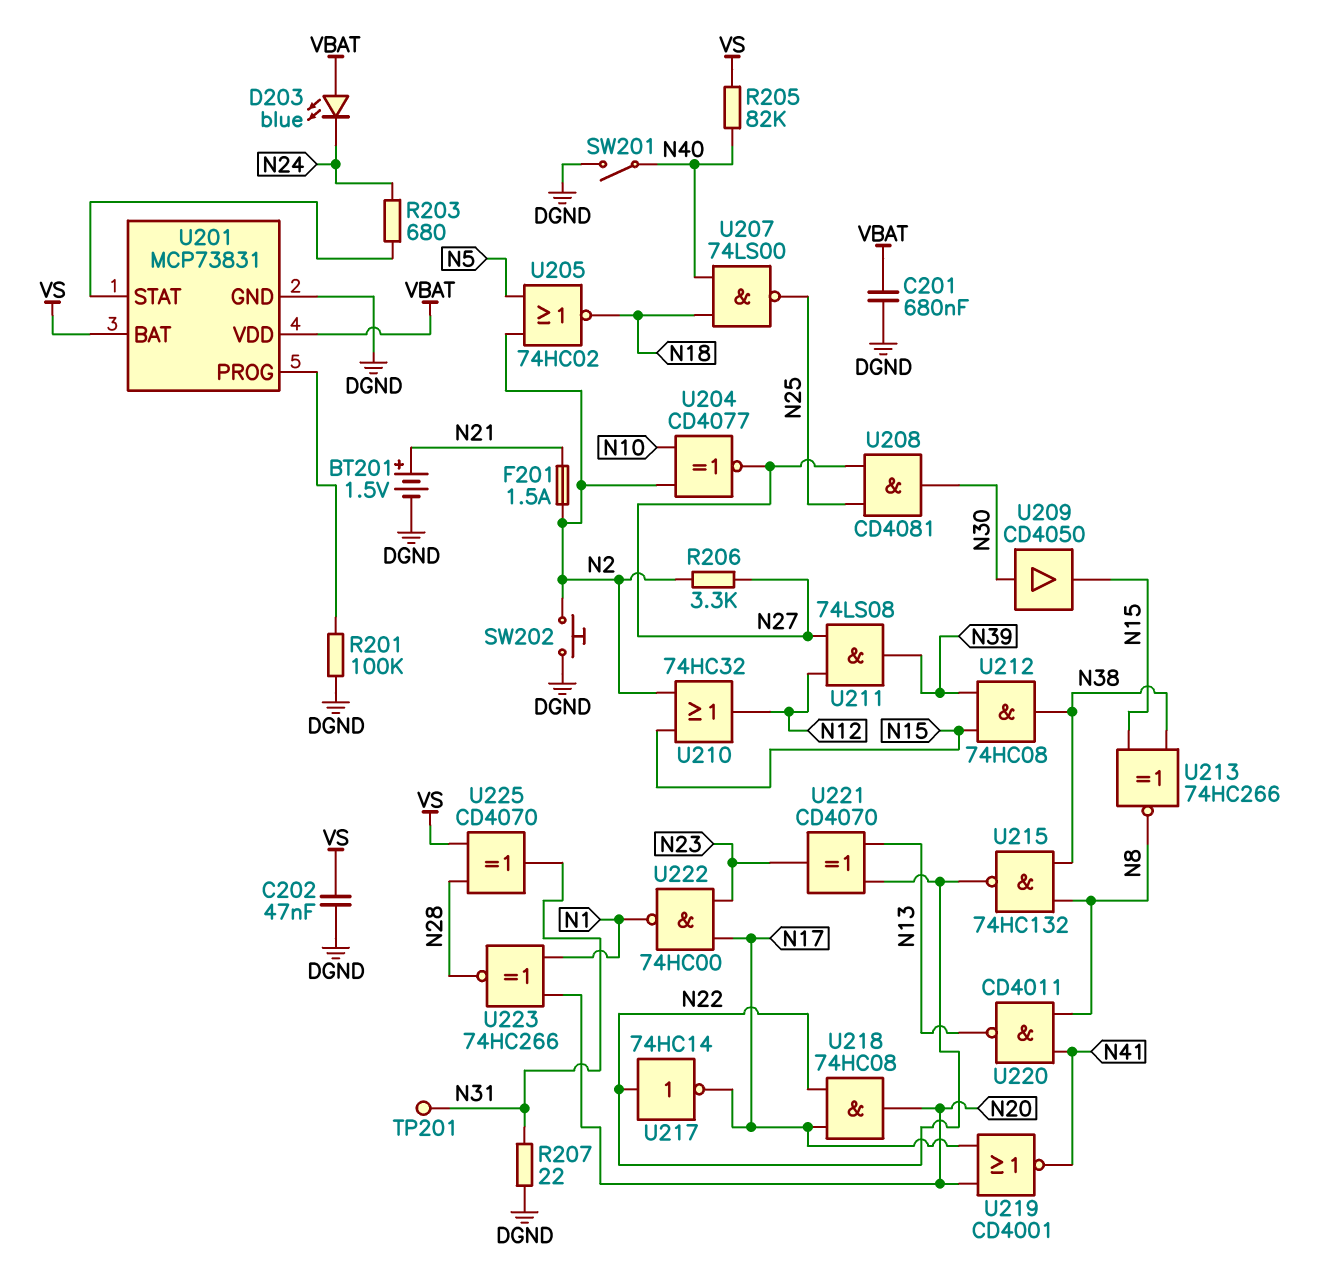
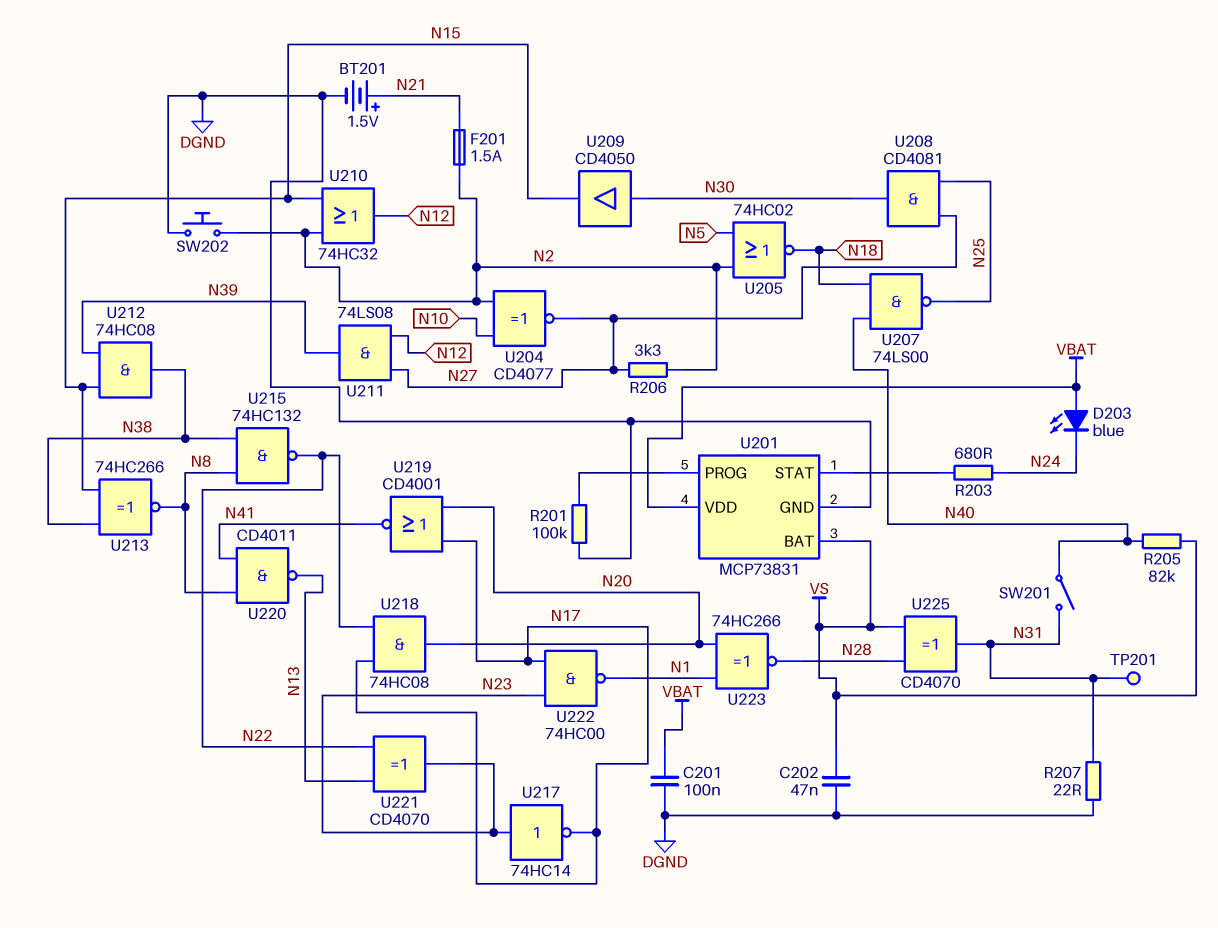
C201: 680nF (DGND, VBAT) -> 100nF (DGND, VBAT)
SW201: switch (DGND, N40) -> switch (N31, N40)
U217: NOT 74HC14 (in N22, out N17) -> NOT 74HC14 (in N23, out N17)

